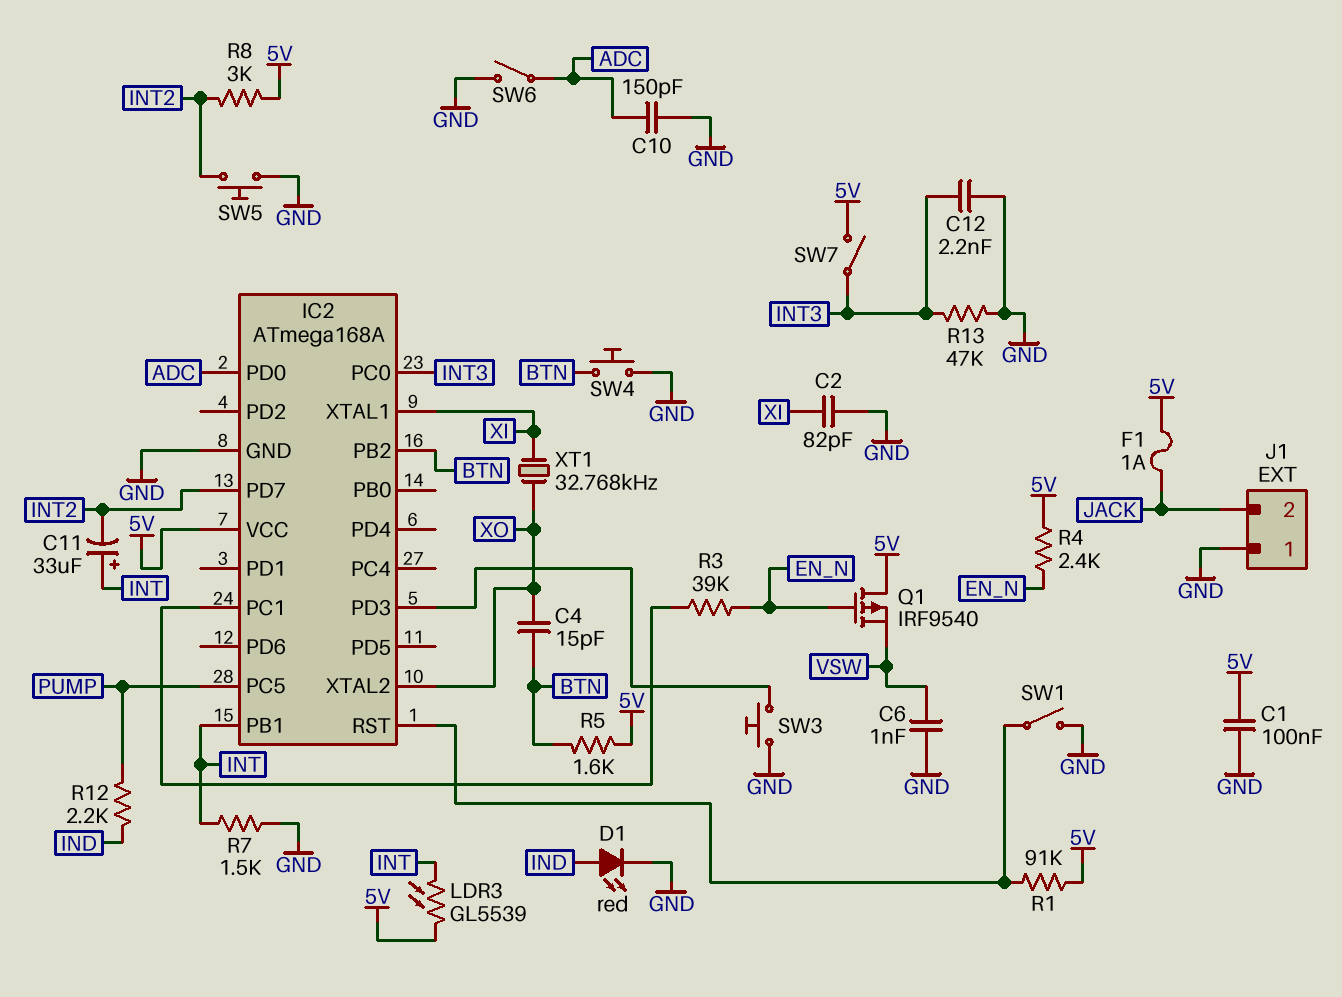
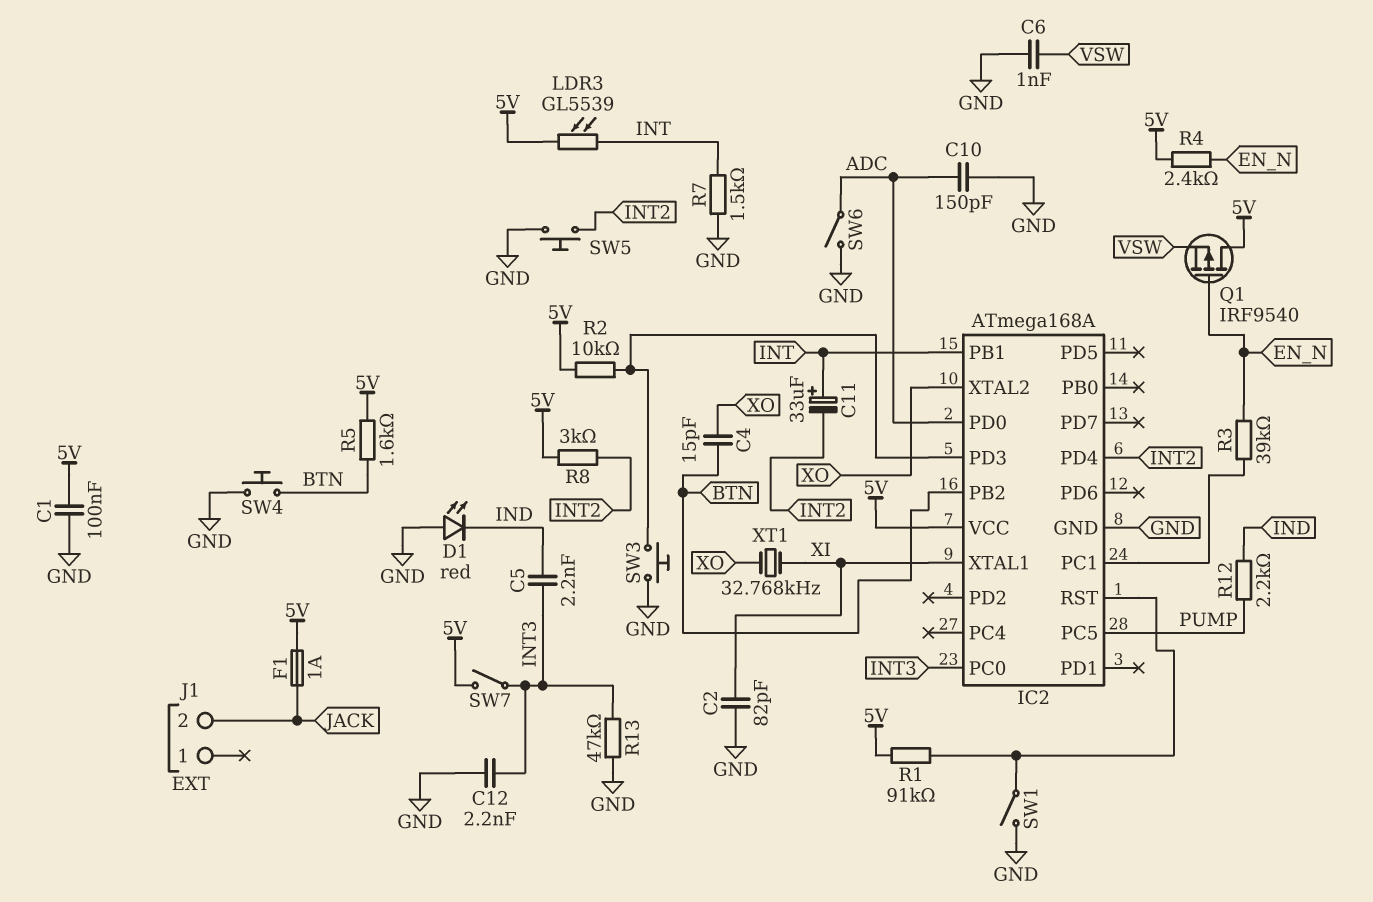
C5: none -> 2.2nF (IND, INT3)
D1: LED red (A IND, K GND) -> LED red (A GND, K IND)
IC2 pin PD4: none -> INT2
IC2 pin PD7: INT2 -> none
J1 pin 1: GND -> none
R2: none -> 10k (5V, IC2/PD3)

